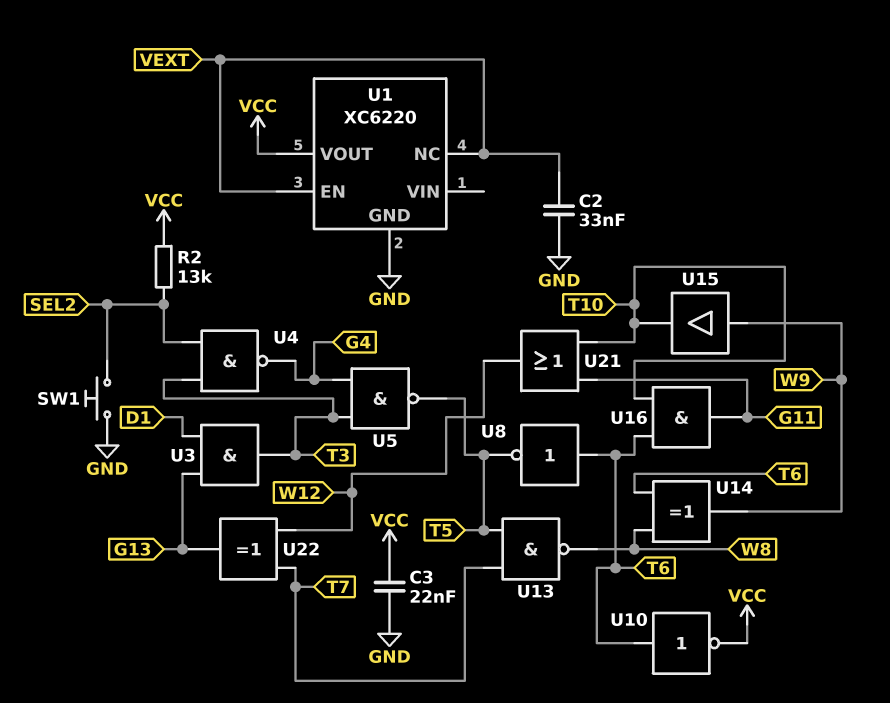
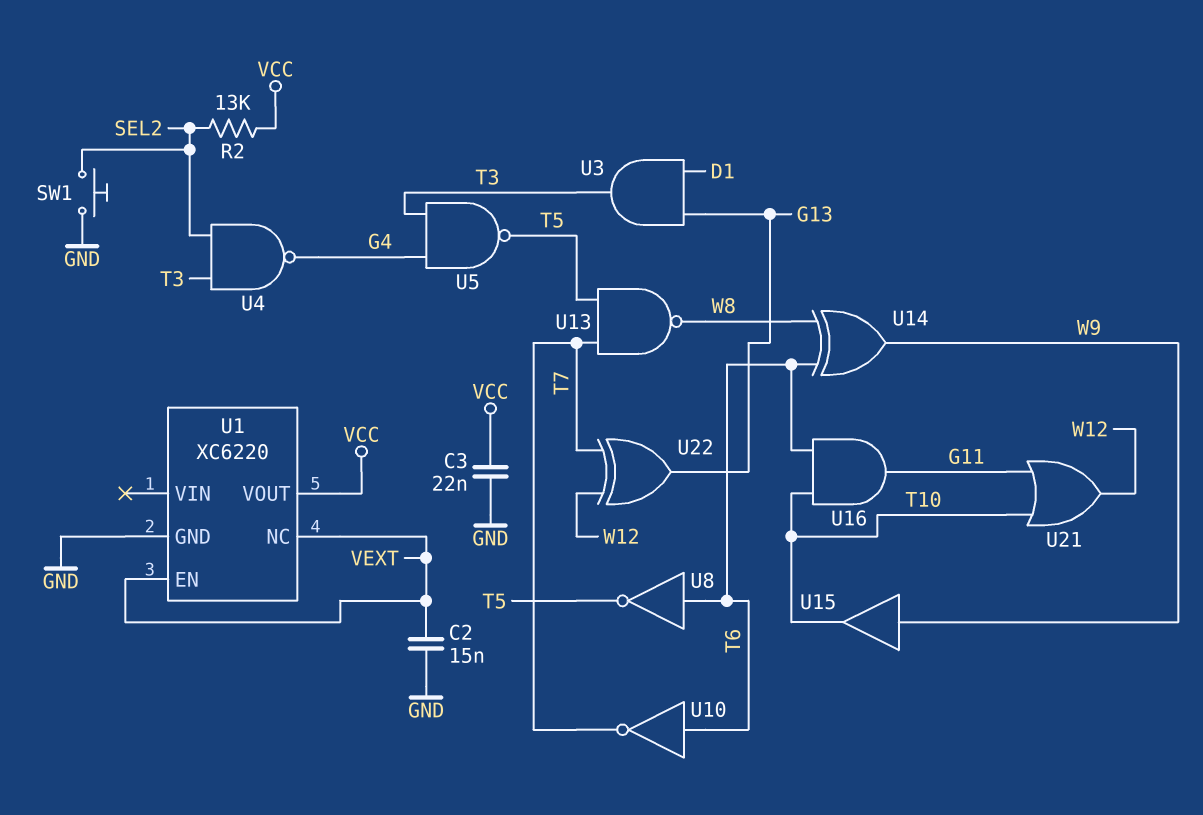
C2: 33nF (GND, VEXT) -> 15nF (GND, VEXT)
U10: NOT (in T6, out VCC) -> NOT (in T6, out T7)

